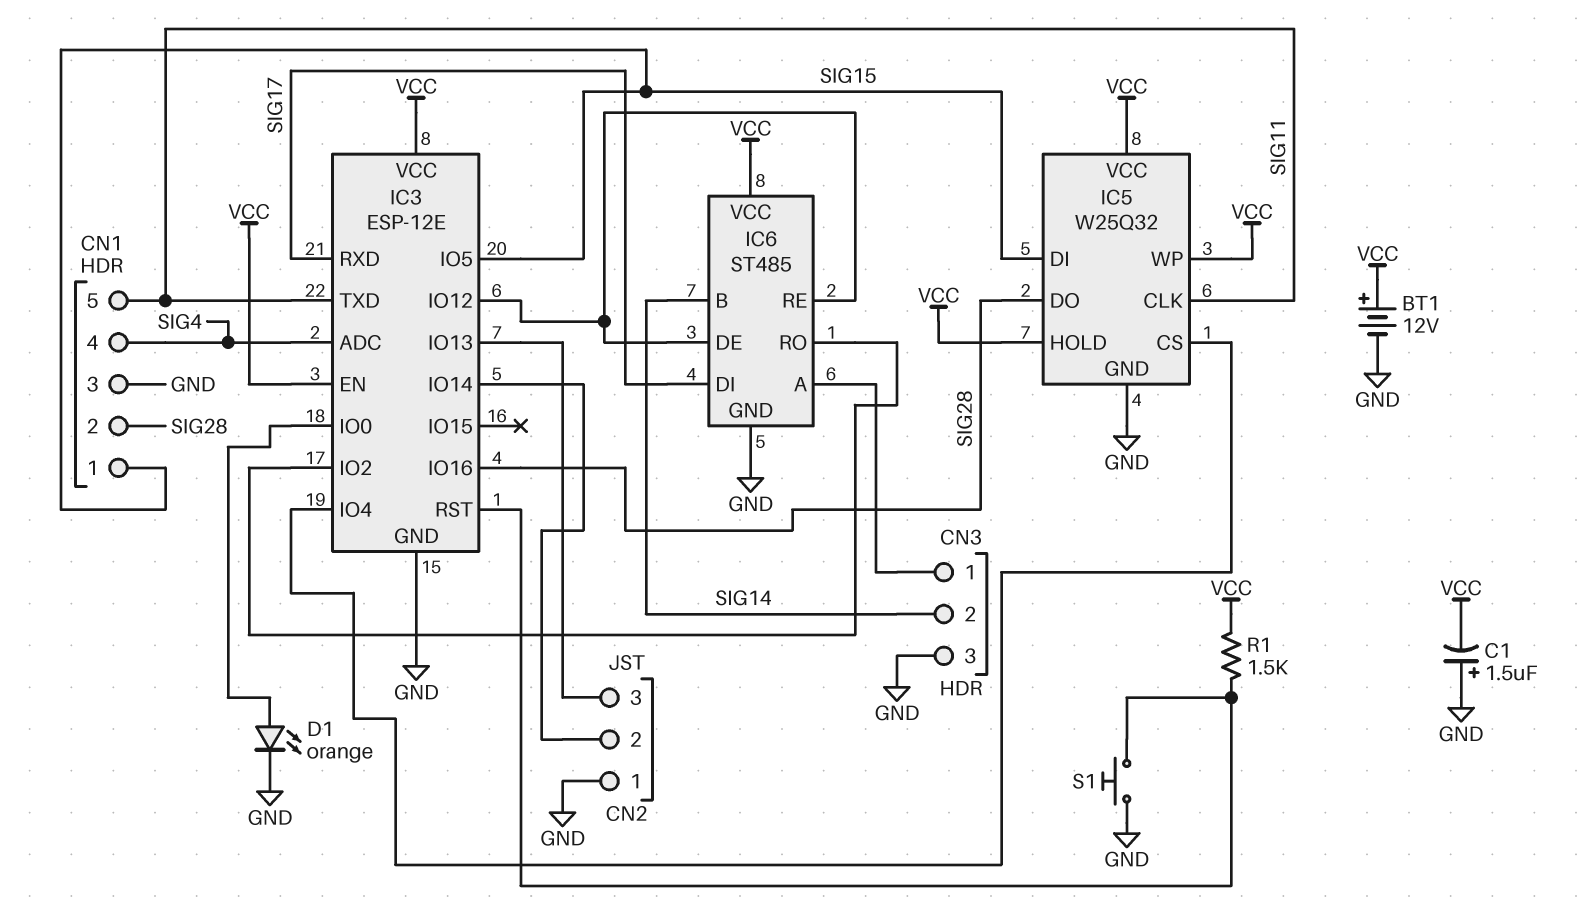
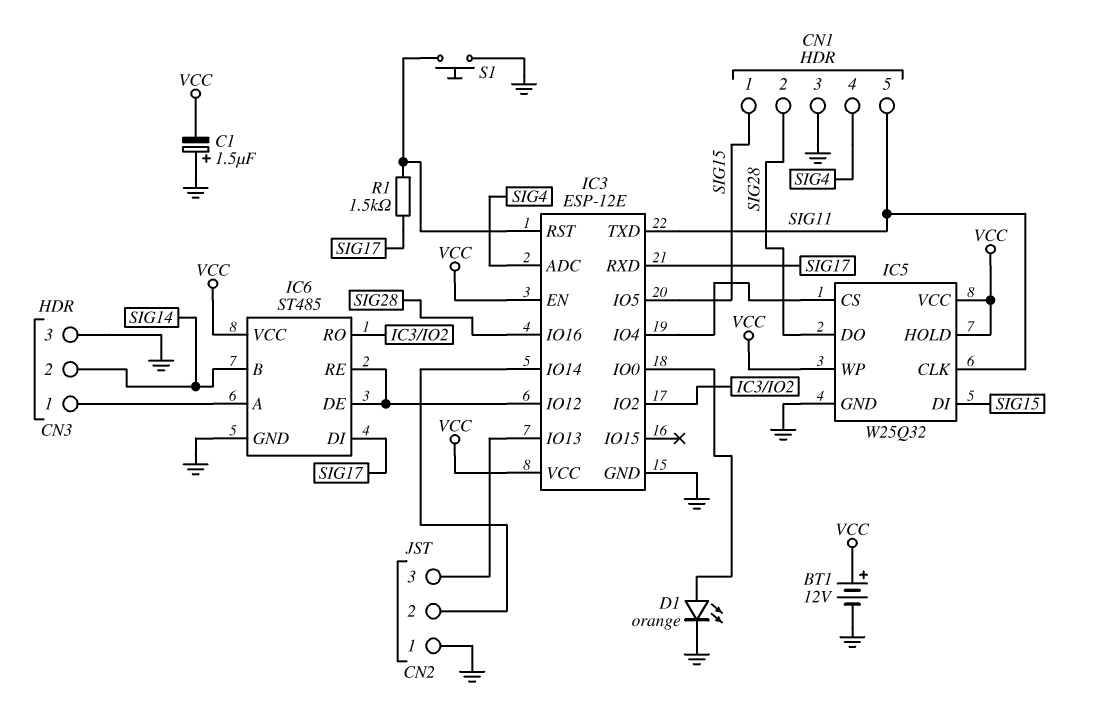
R1: 1.5k (IC3/RST, VCC) -> 1.5k (IC3/RST, SIG17)

